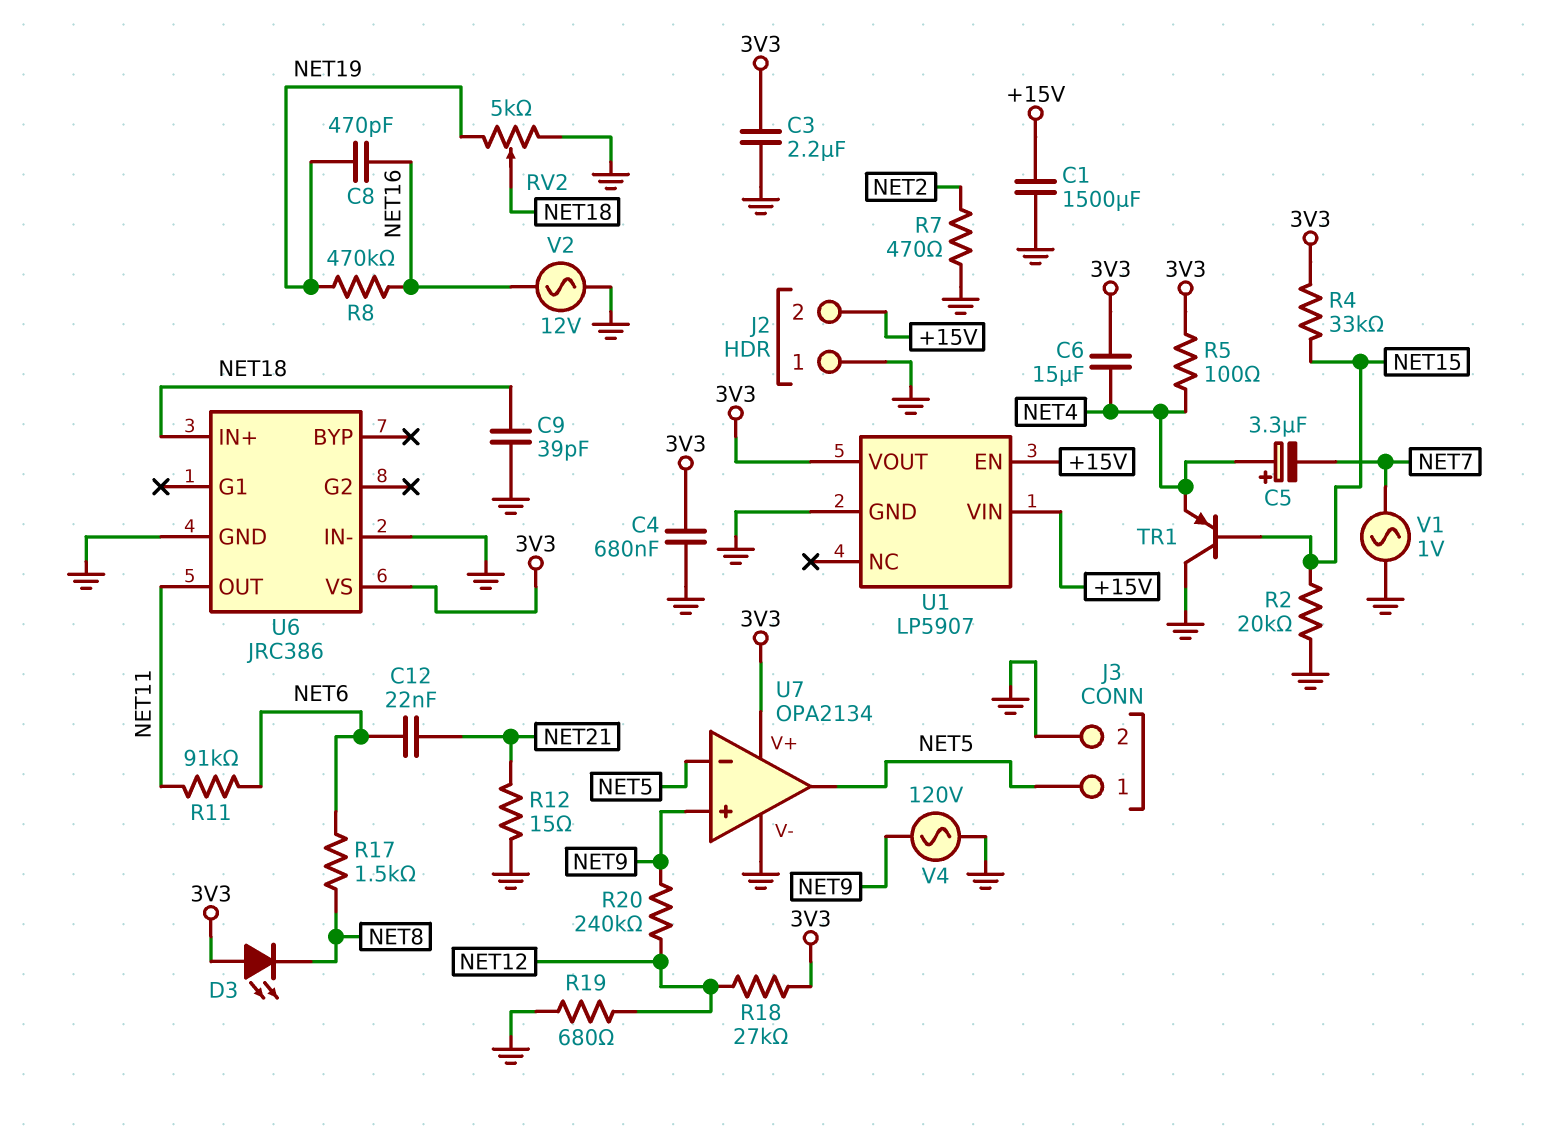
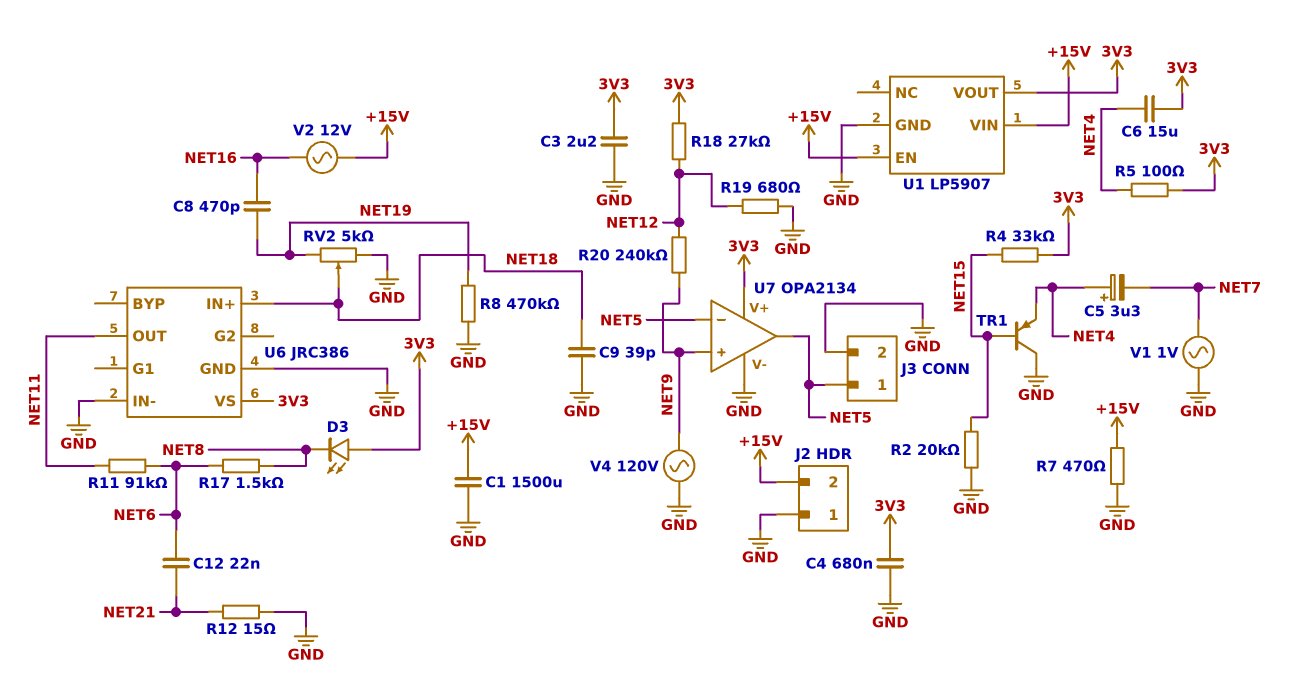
R7: 470 (GND, NET2) -> 470 (+15V, GND)
R8: 470k (NET16, NET19) -> 470k (GND, NET19)
V2: AC 12V (GND, NET16) -> AC 12V (+15V, NET16)

